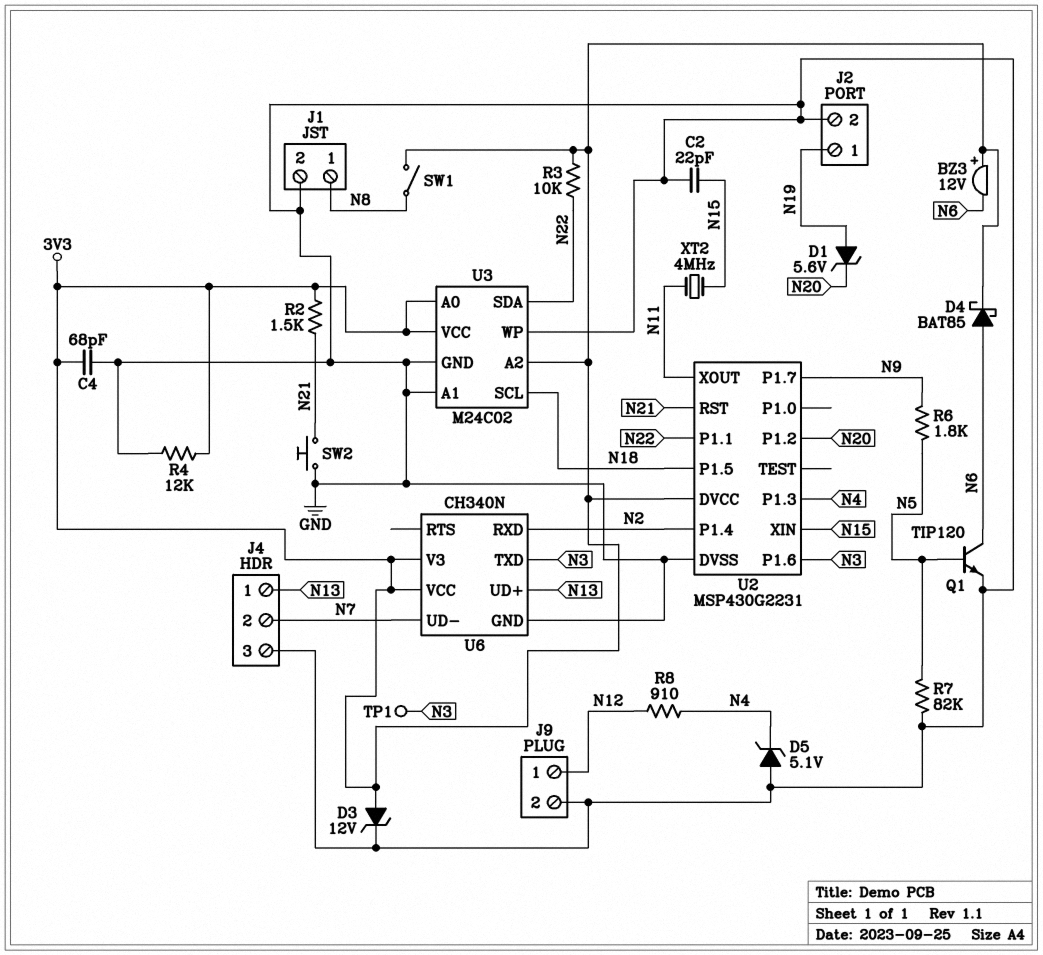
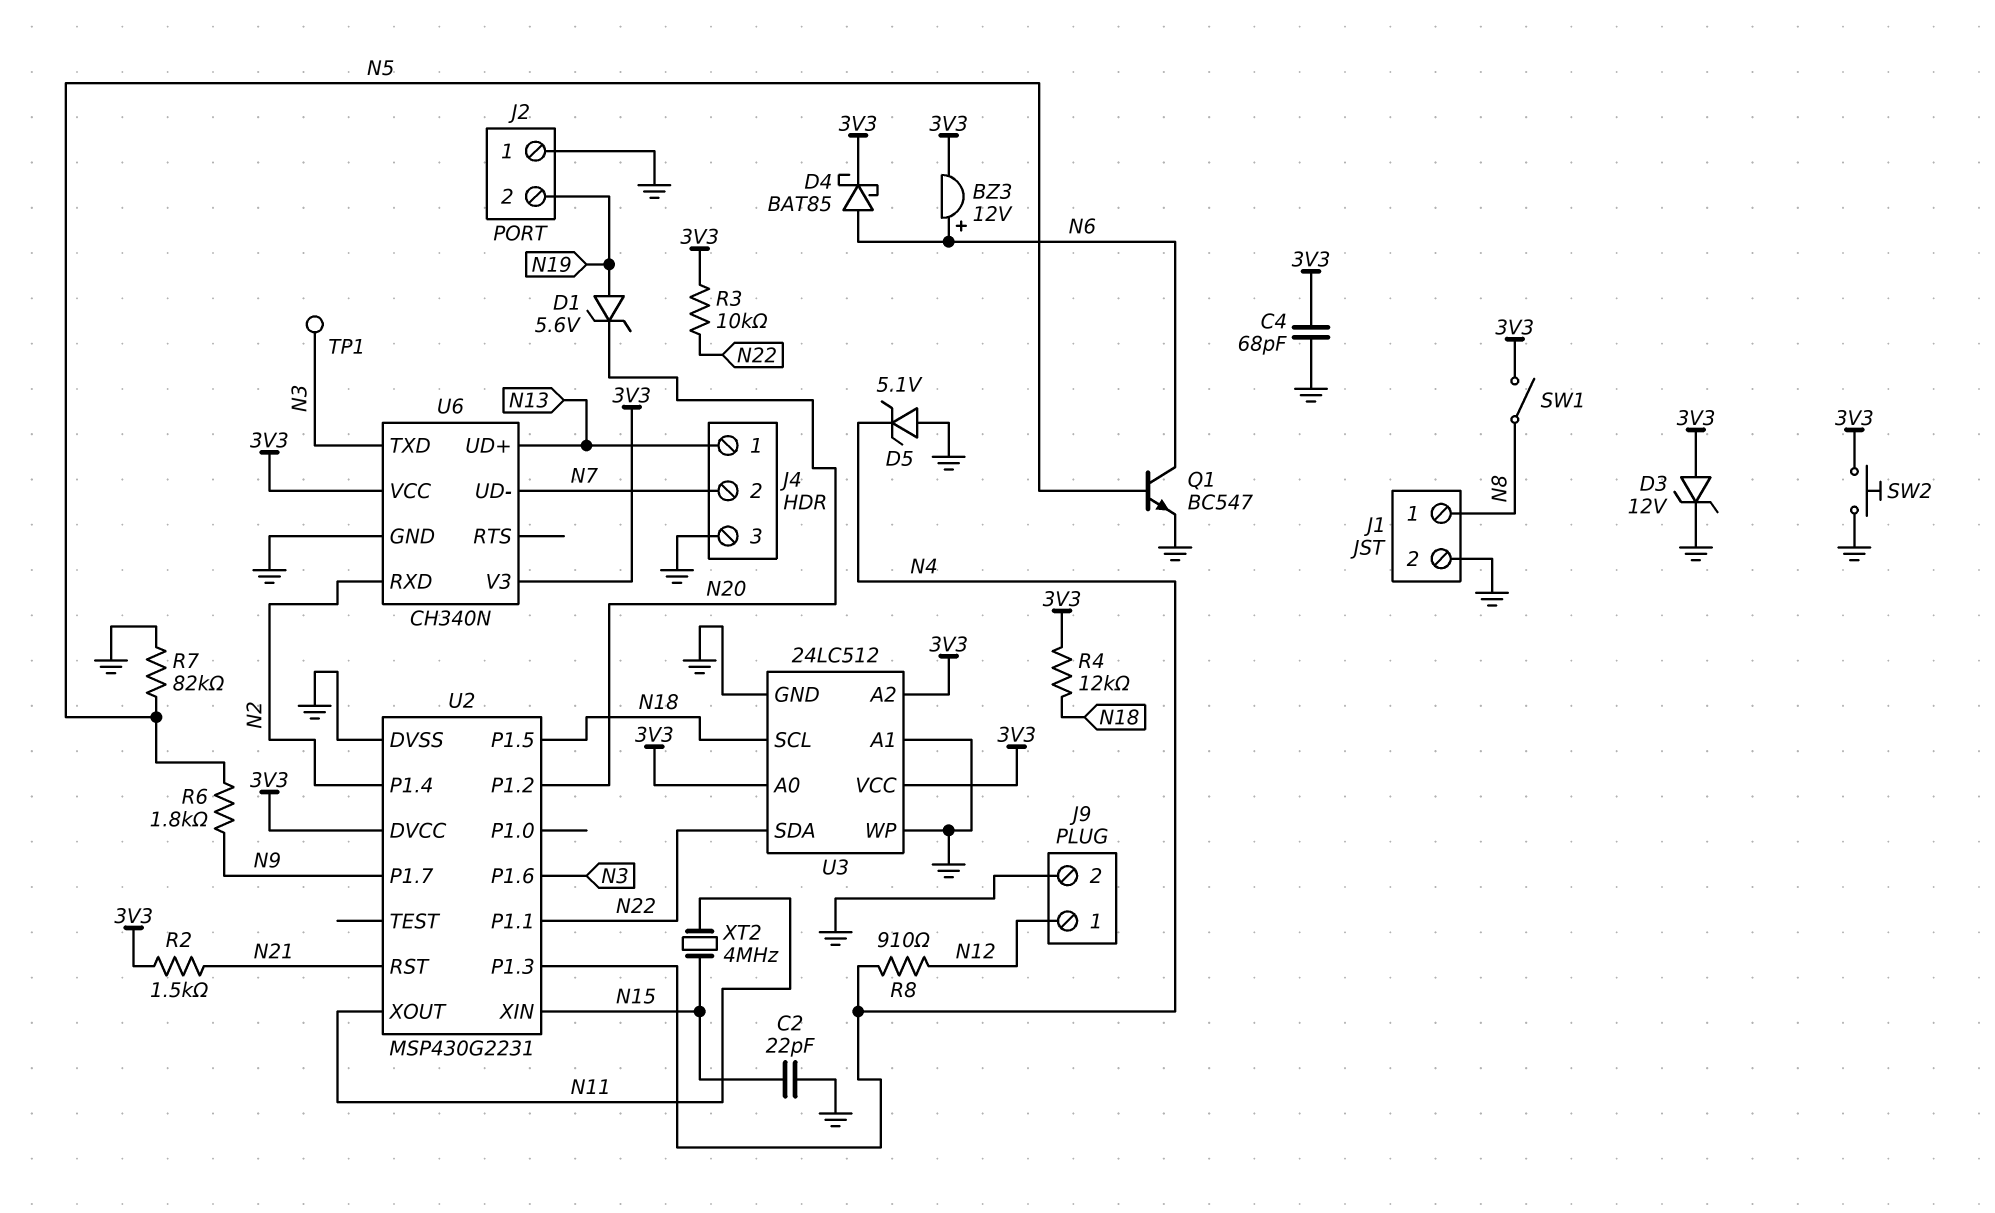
BZ3: buzzer 12V (plus 3V3, minus N6) -> buzzer 12V (plus N6, minus 3V3)
J2 pin 1: N19 -> GND
J2 pin 2: GND -> N19
Q1: NPN TIP120 (B N5, C N6, E GND) -> NPN BC547 (B N5, C N6, E GND)
R4: 12k (3V3, GND) -> 12k (3V3, N18)
SW2: button (GND, N21) -> button (3V3, GND)
U3: M24C02 -> 24LC512

